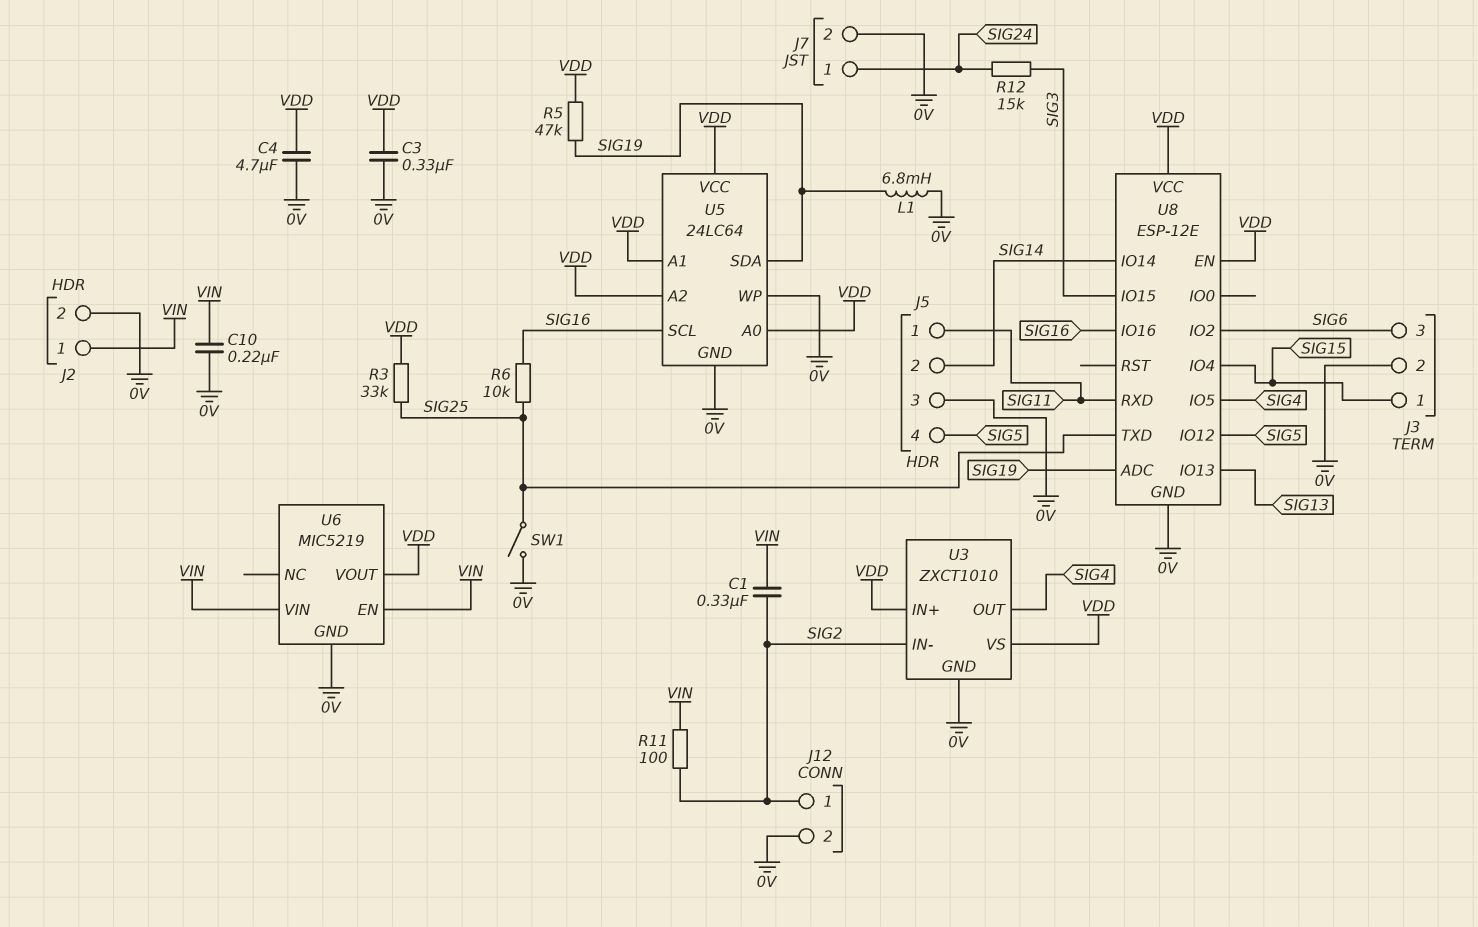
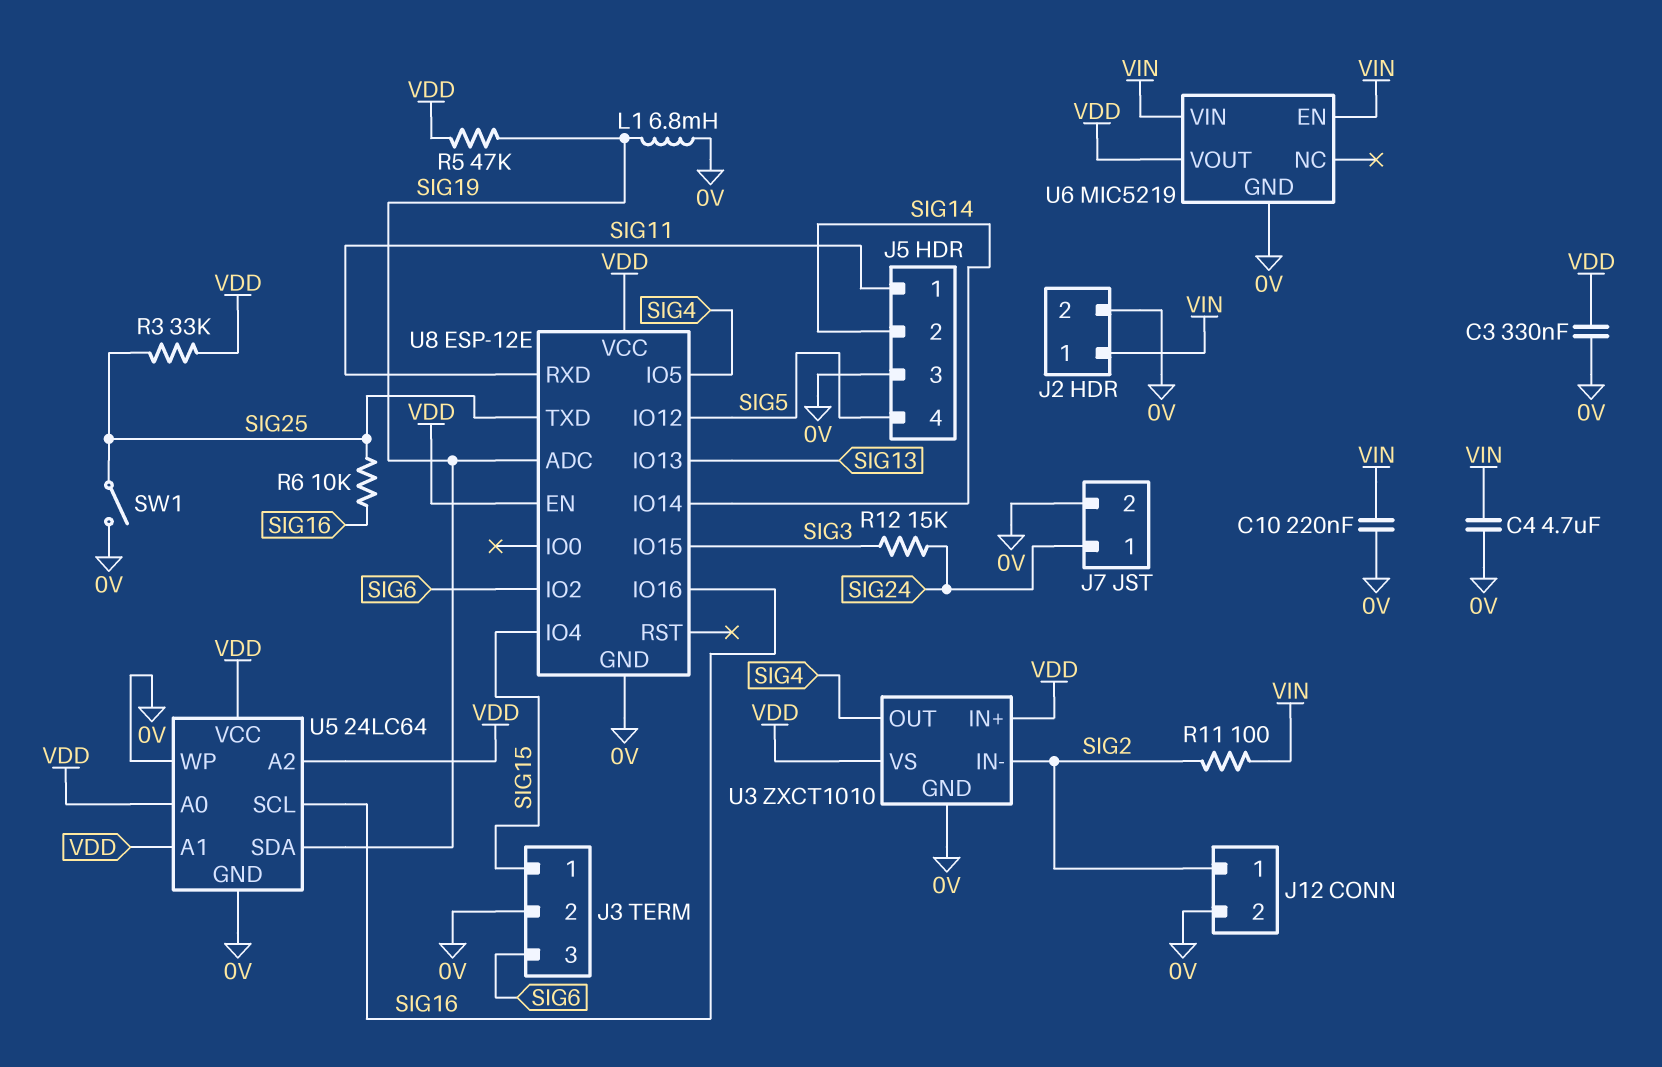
C1: 330nF (SIG2, VIN) -> none
C4: 4.7uF (0V, VDD) -> 4.7uF (0V, VIN)

